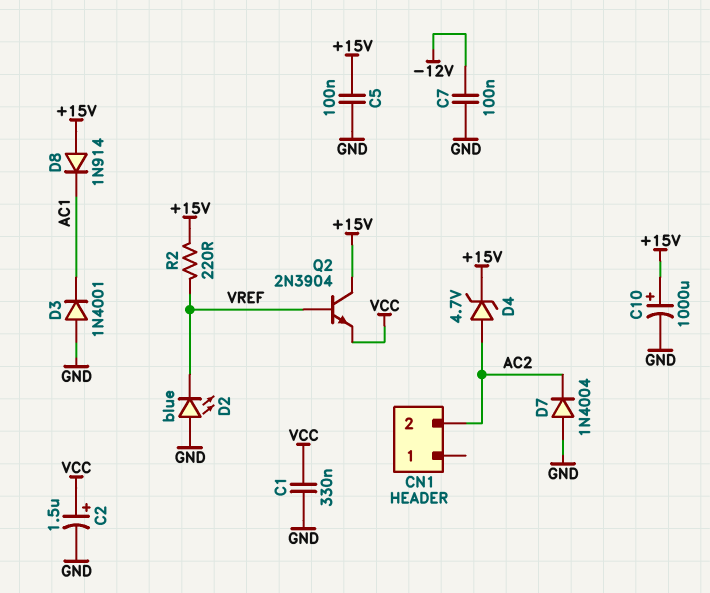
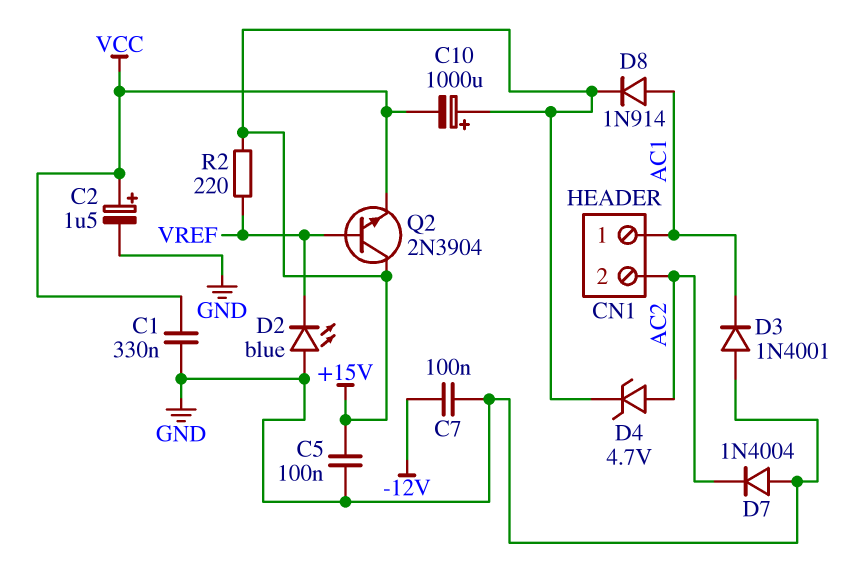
C10: 1000uF (plus +15V, minus GND) -> 1000uF (plus +15V, minus VCC)
CN1 pin 1: none -> AC1
D8: diode 1N914 (A +15V, K AC1) -> diode 1N914 (A AC1, K +15V)

